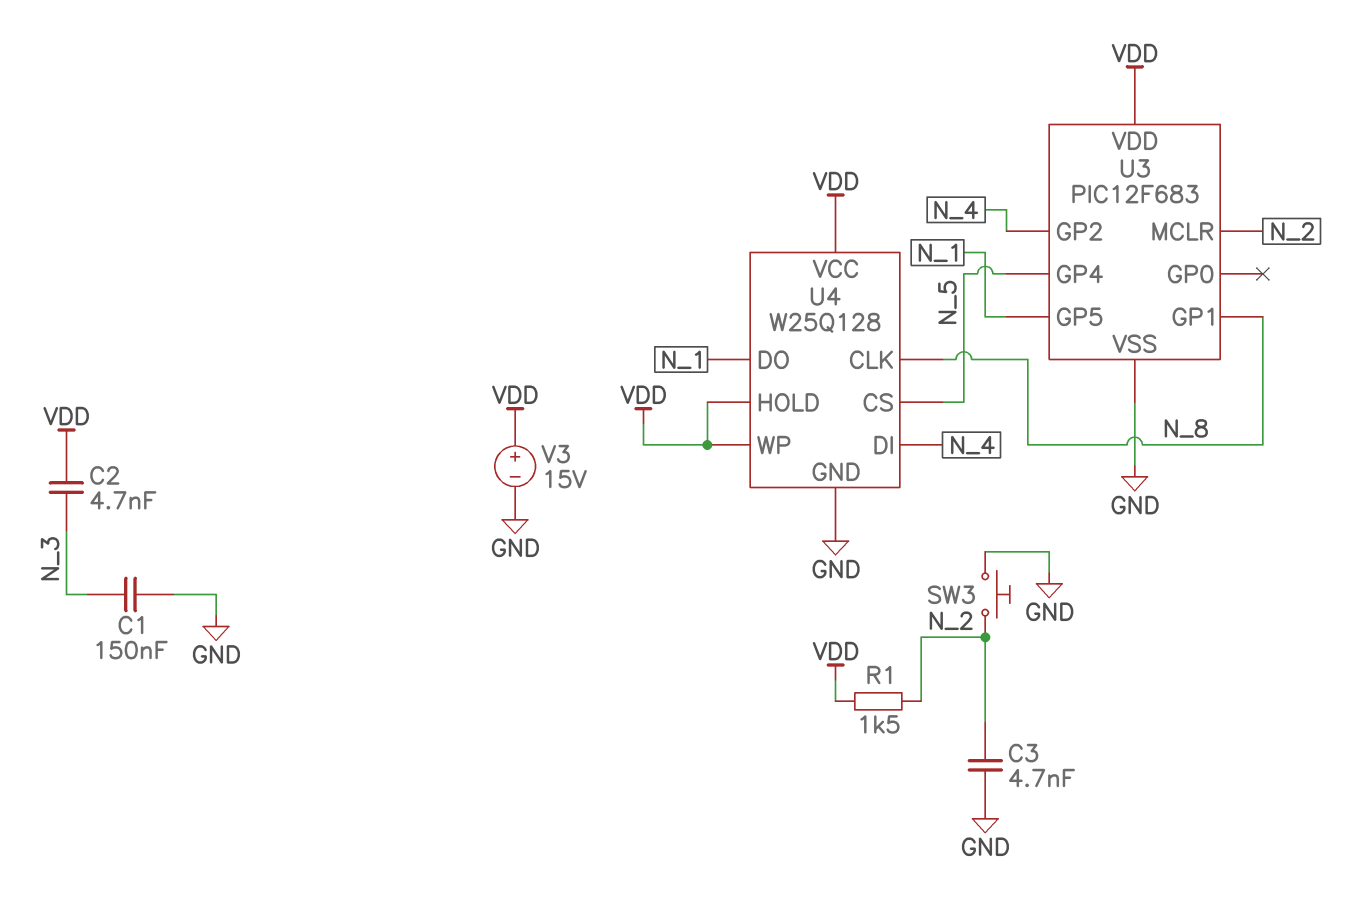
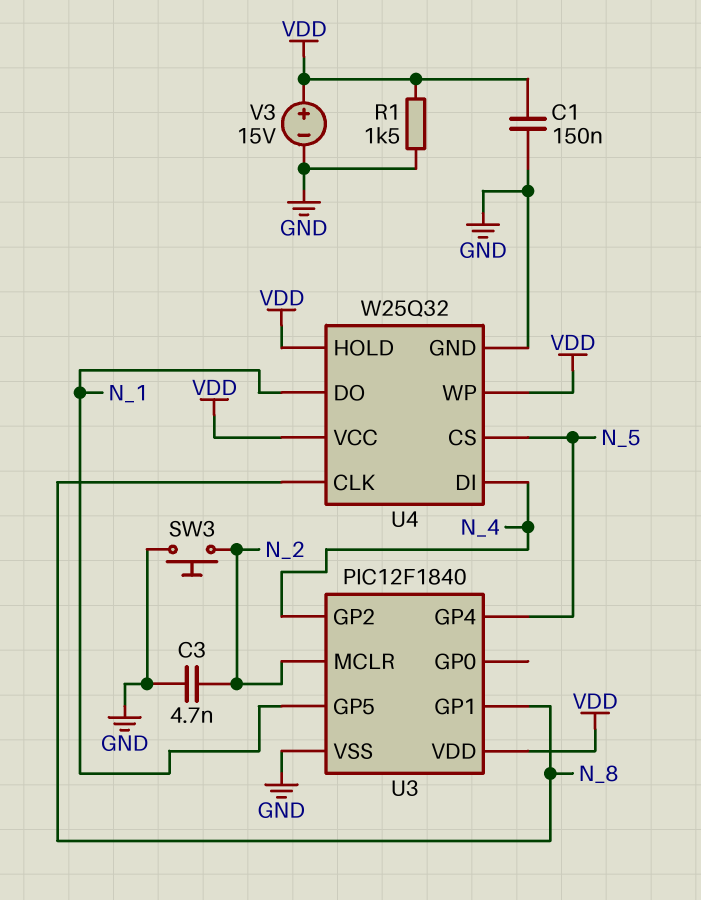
C1: 150nF (GND, N_3) -> 150nF (GND, VDD)
C2: 4.7nF (N_3, VDD) -> none
R1: 1.5k (N_2, VDD) -> 1.5k (GND, VDD)
U3: PIC12F683 -> PIC12F1840
U4: W25Q128 -> W25Q32

